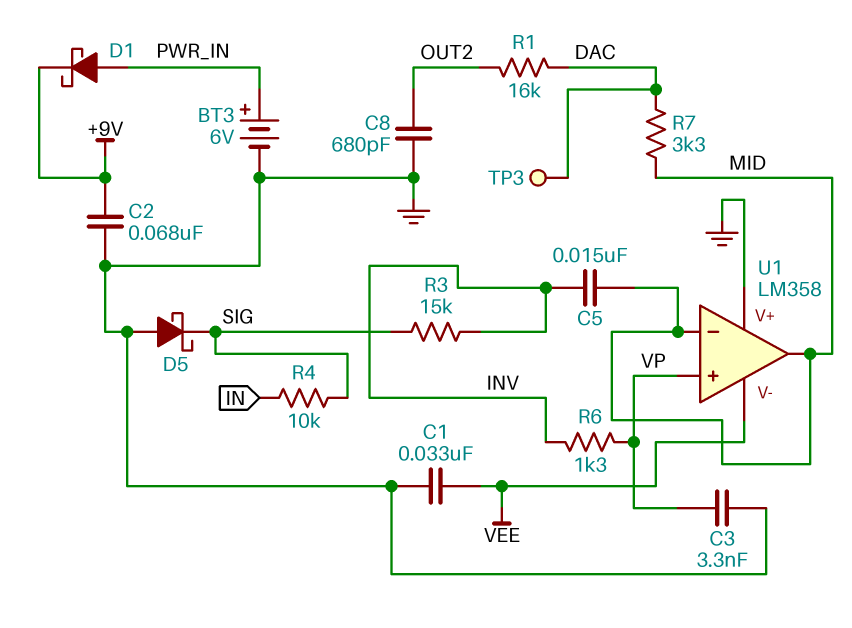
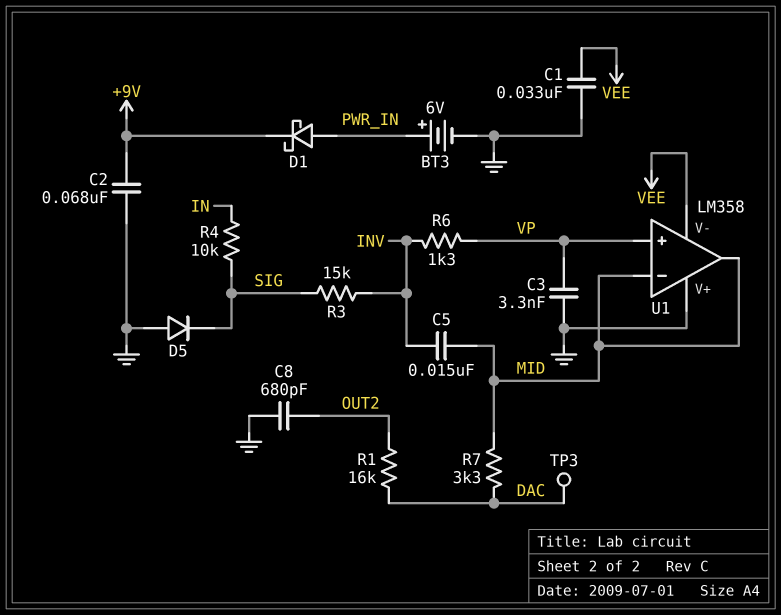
D5: schottky (A GND, K SIG) -> diode (A GND, K SIG)

